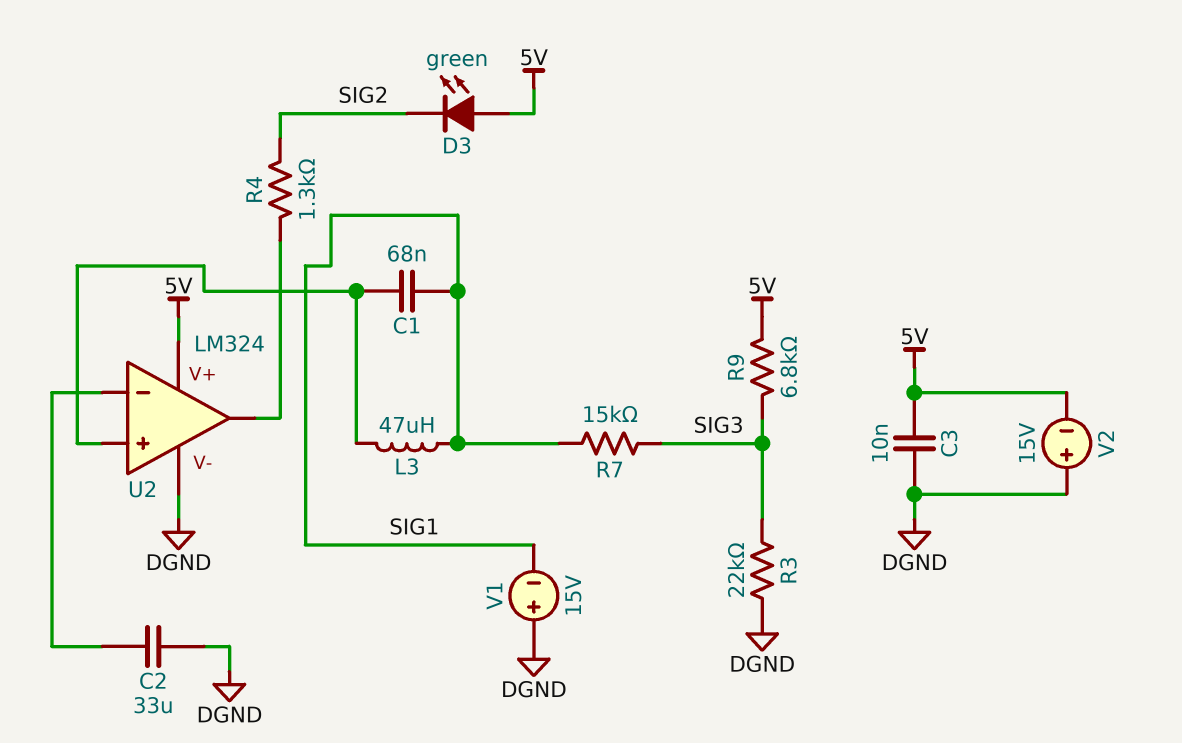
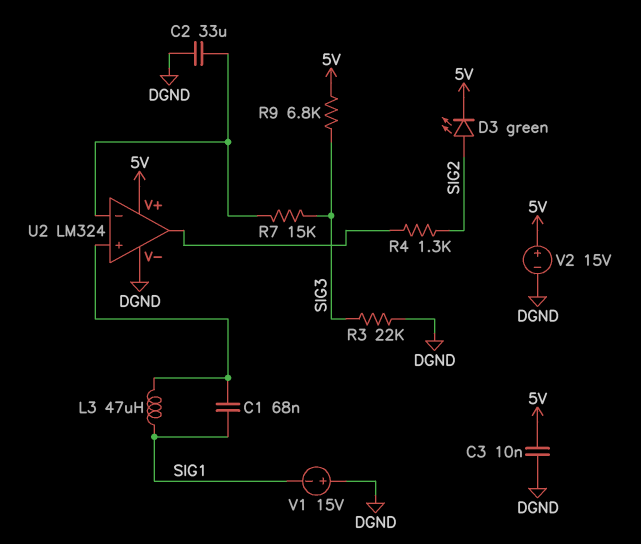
D3: LED green (A 5V, K SIG2) -> LED green (A SIG2, K 5V)
R7: 15k (SIG1, SIG3) -> 15k (SIG3, U2/in-)
V2: 15V (plus DGND, minus 5V) -> 15V (plus 5V, minus DGND)

